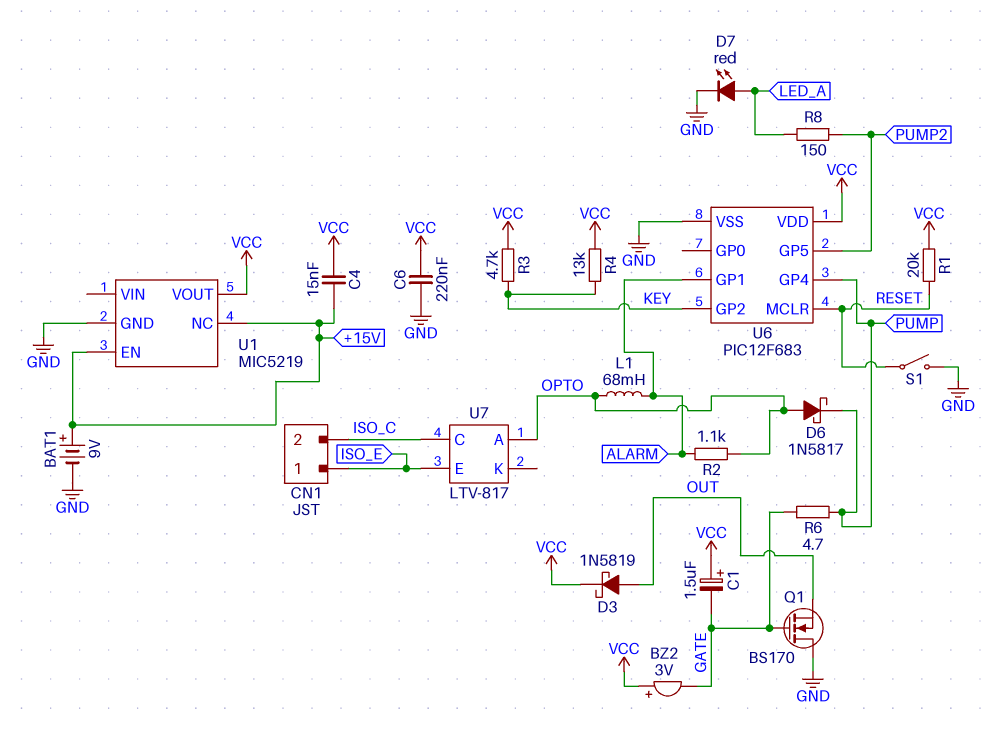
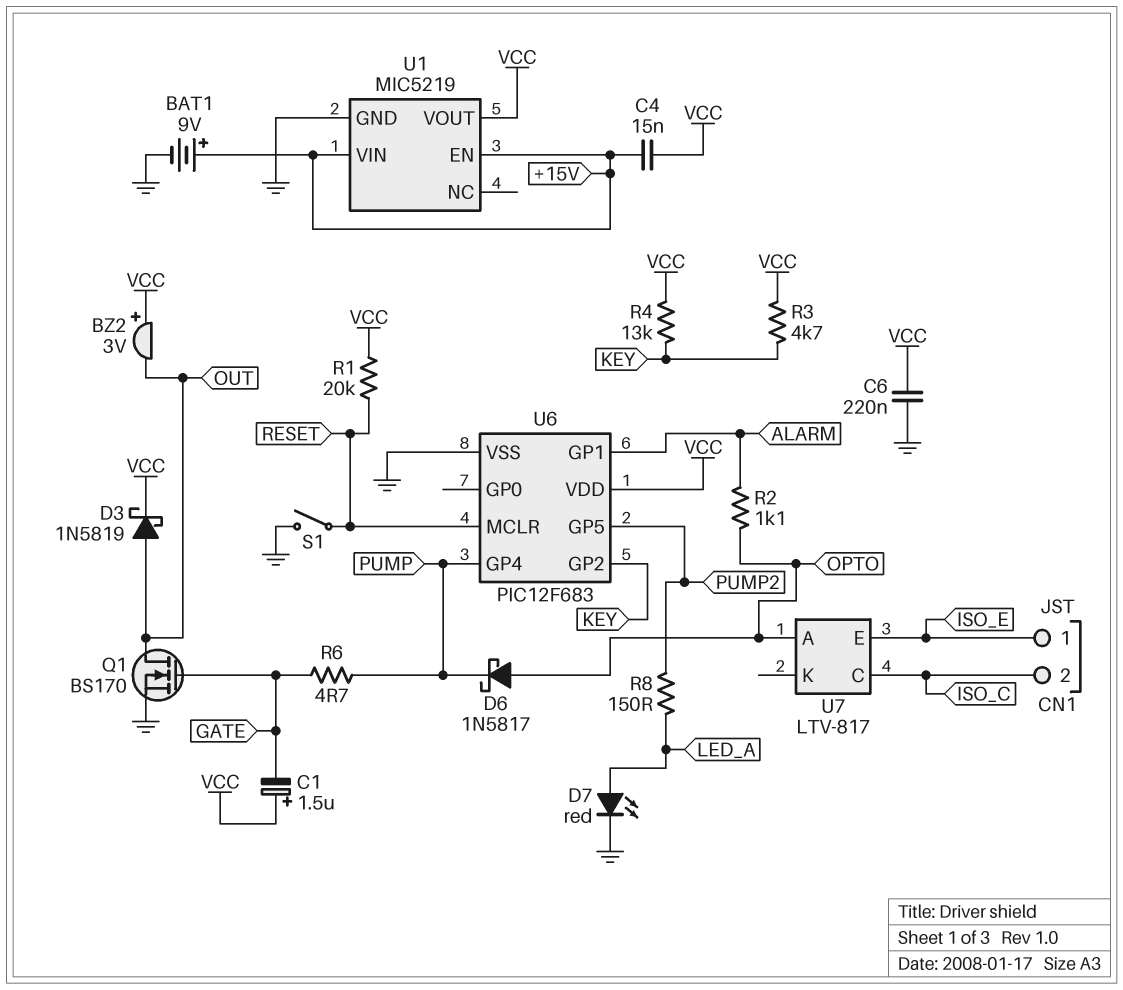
BZ2: buzzer 3V (plus VCC, minus GATE) -> buzzer 3V (plus VCC, minus OUT)
L1: 68mH (ALARM, OPTO) -> none
Q1: NMOS BS170 (G GATE, D GND, S OUT) -> NMOS BS170 (G GATE, D OUT, S GND)
U1 pin NC: +15V -> none
U1 pin VIN: none -> +15V

